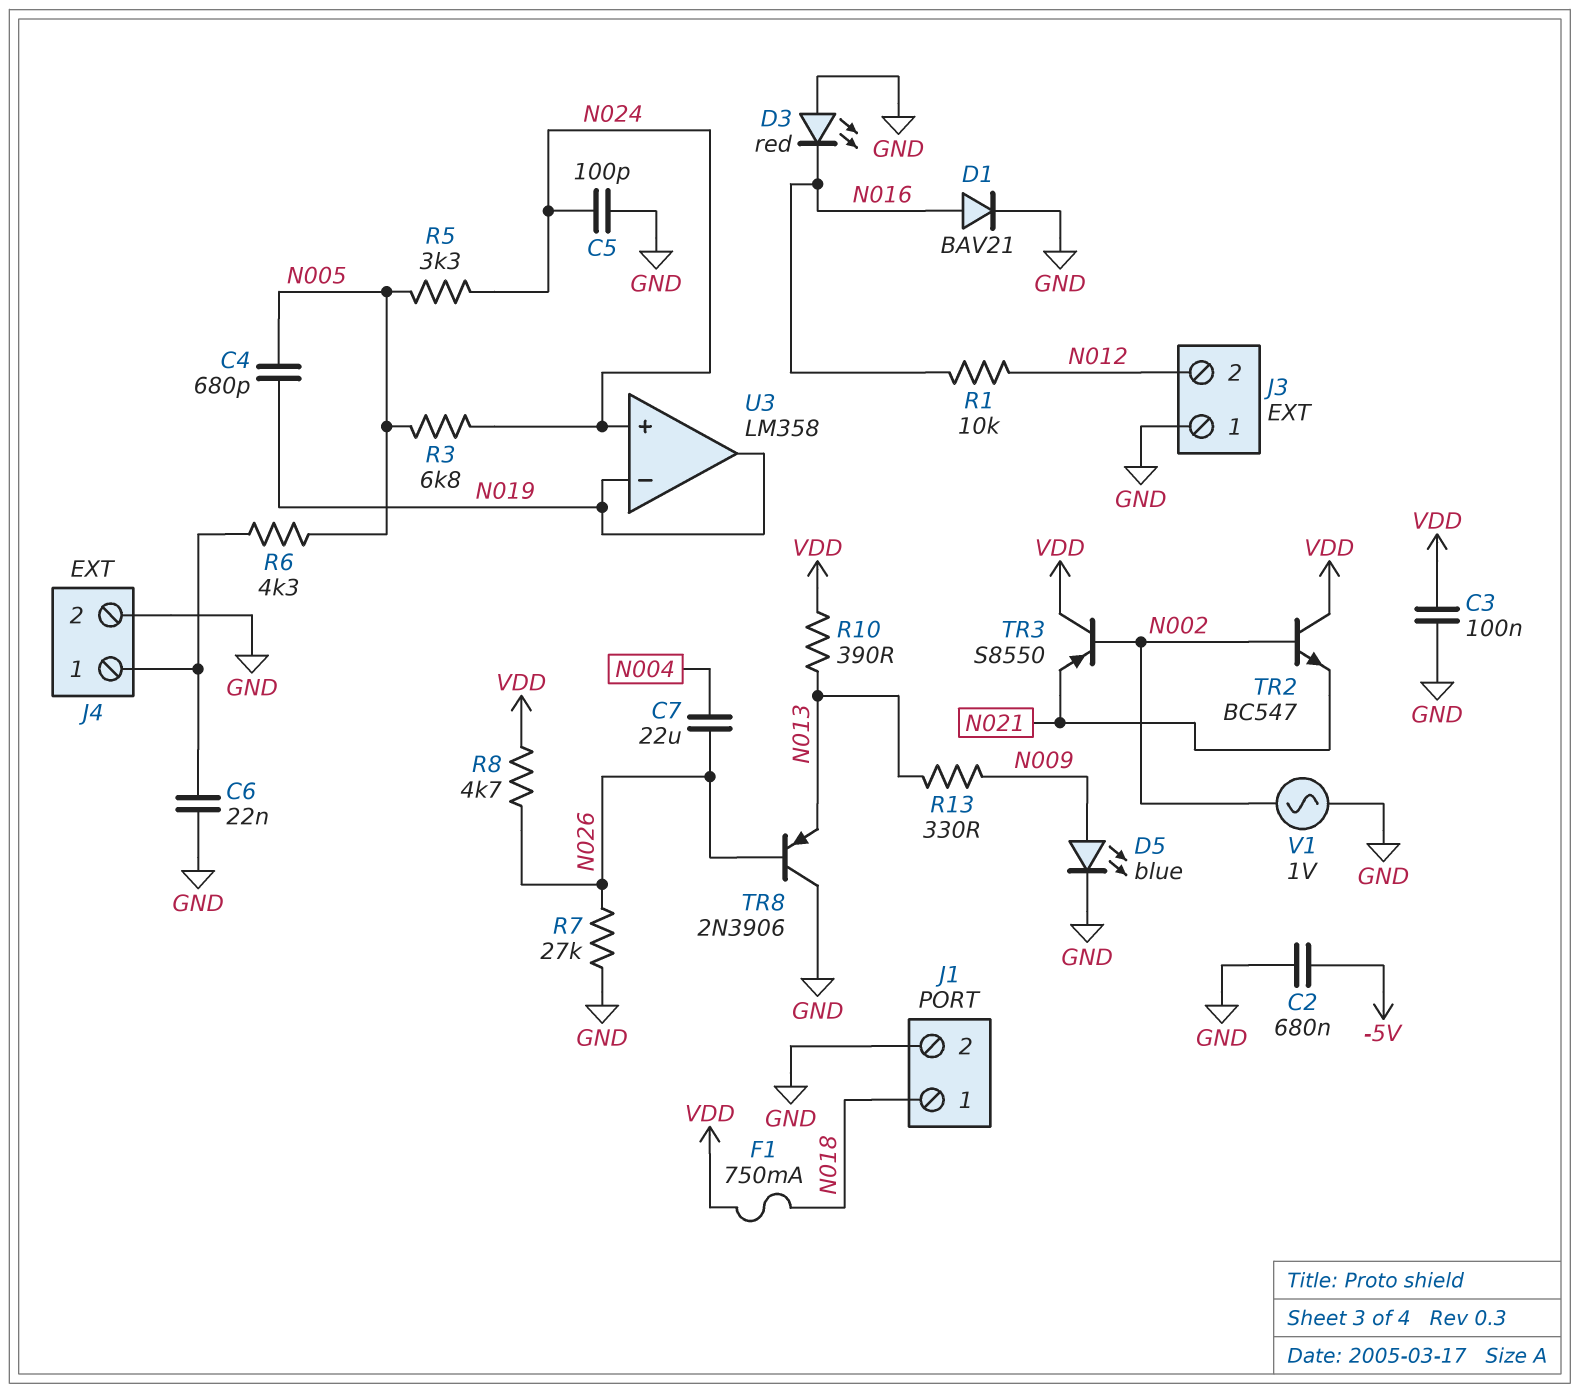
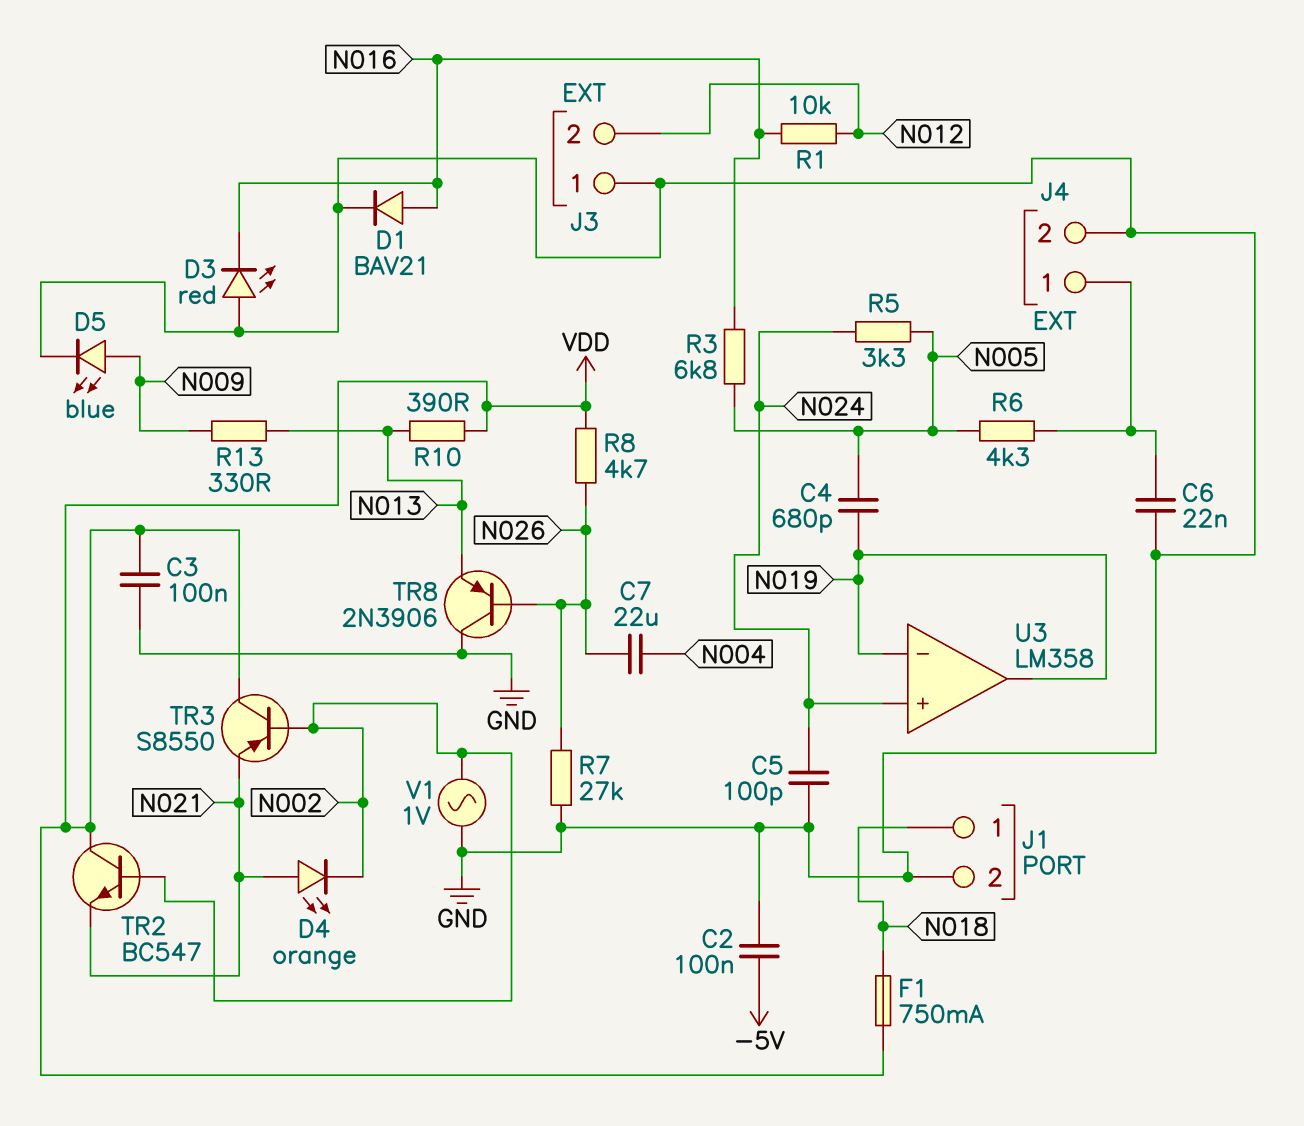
C2: 680nF (-5V, GND) -> 100nF (-5V, GND)
D4: none -> LED orange (A N021, K N002)
R3: 6.8k (N005, N024) -> 6.8k (N005, N016)

